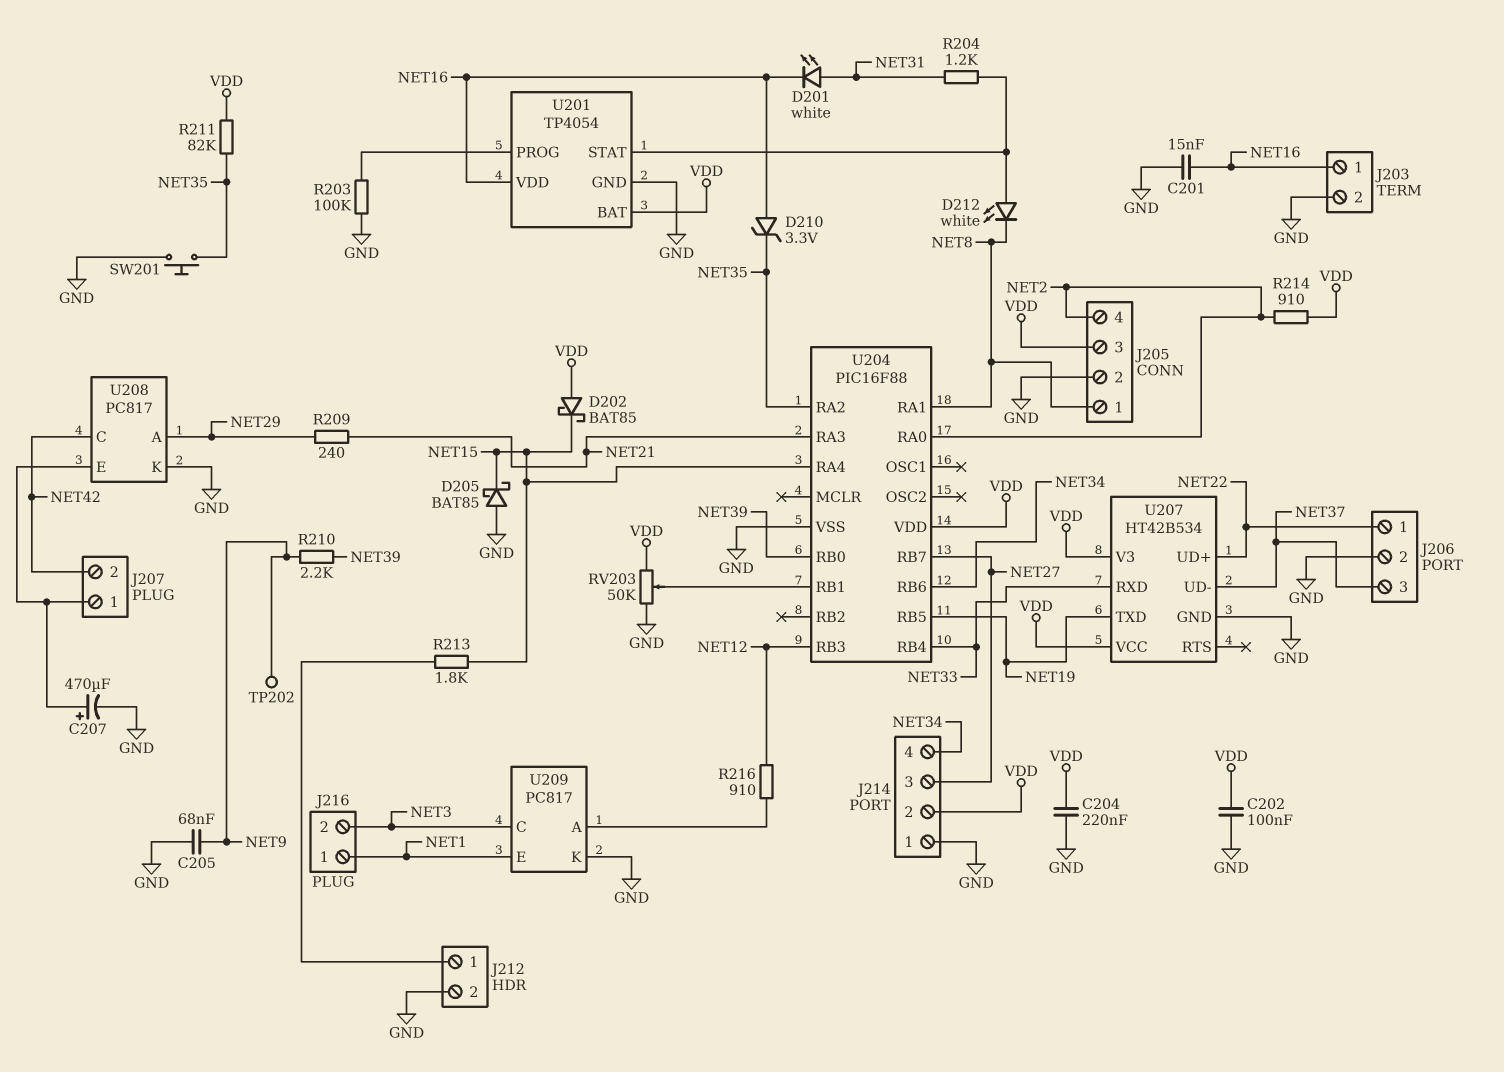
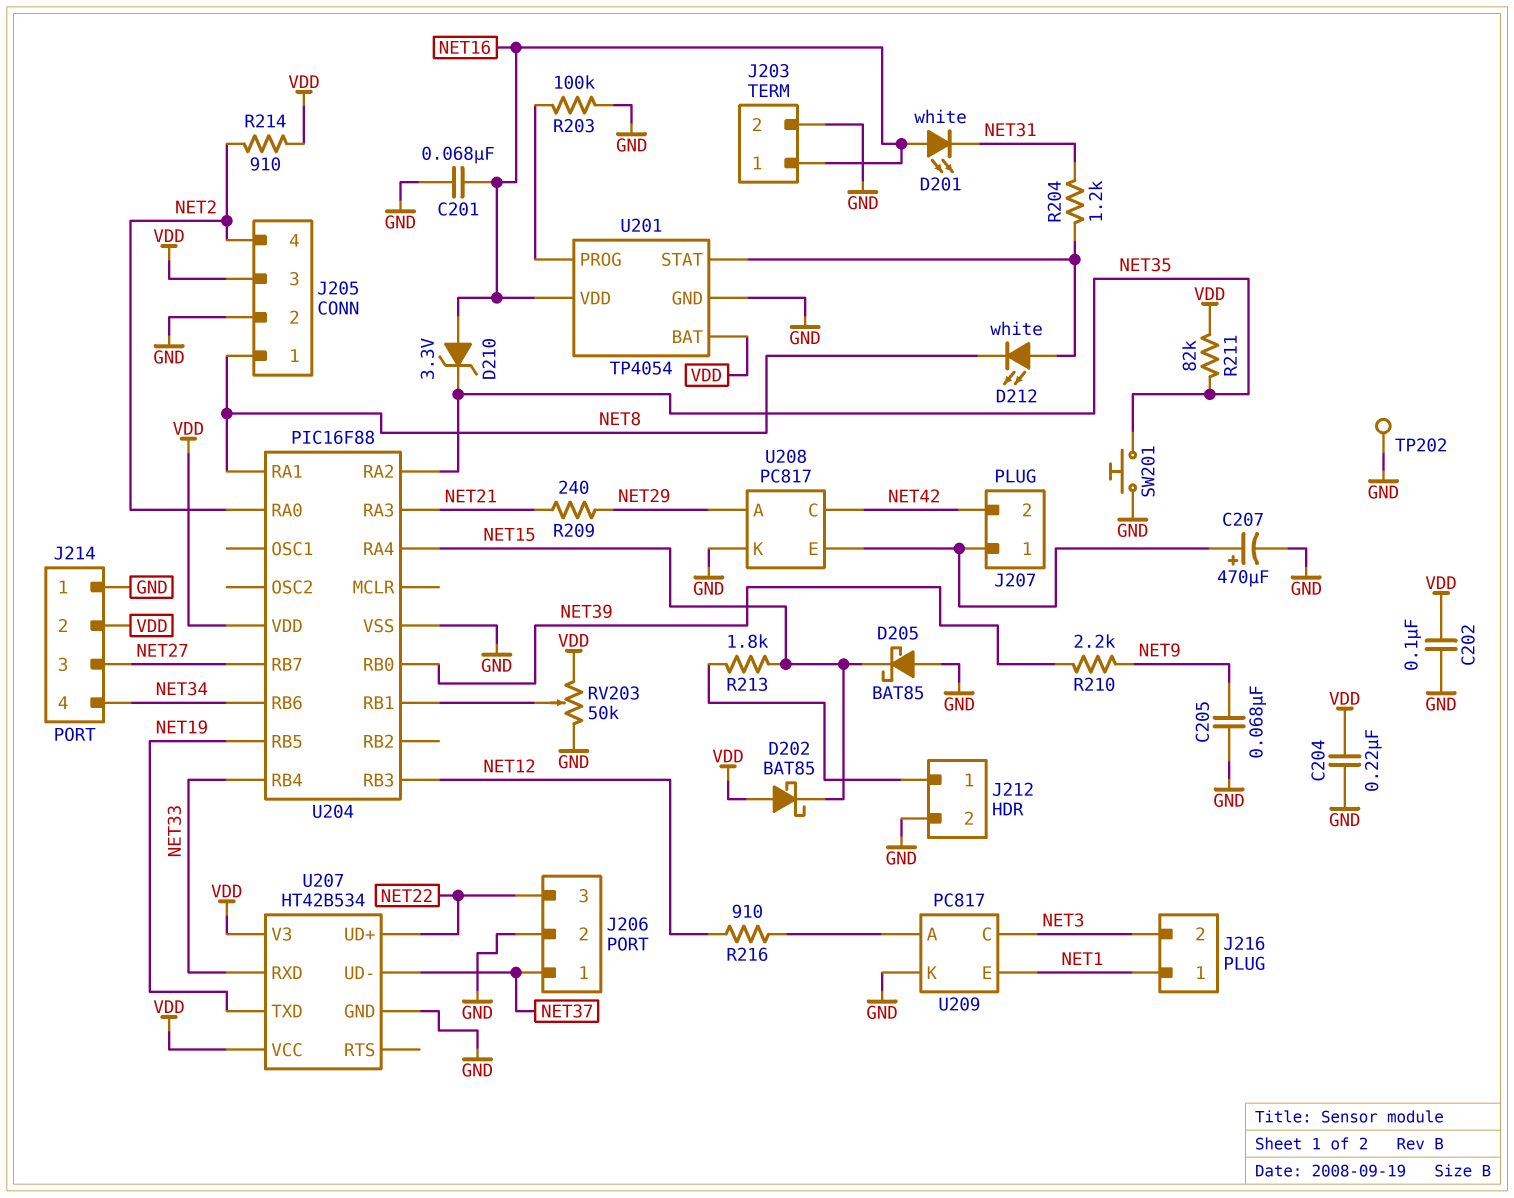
C201: 15nF (GND, NET16) -> 68nF (GND, NET16)
D201: LED white (A NET31, K NET16) -> LED white (A NET16, K NET31)
J206 pin 1: NET22 -> NET37
J206 pin 3: NET37 -> NET22
TP202: test point (NET9) -> test point (GND)

